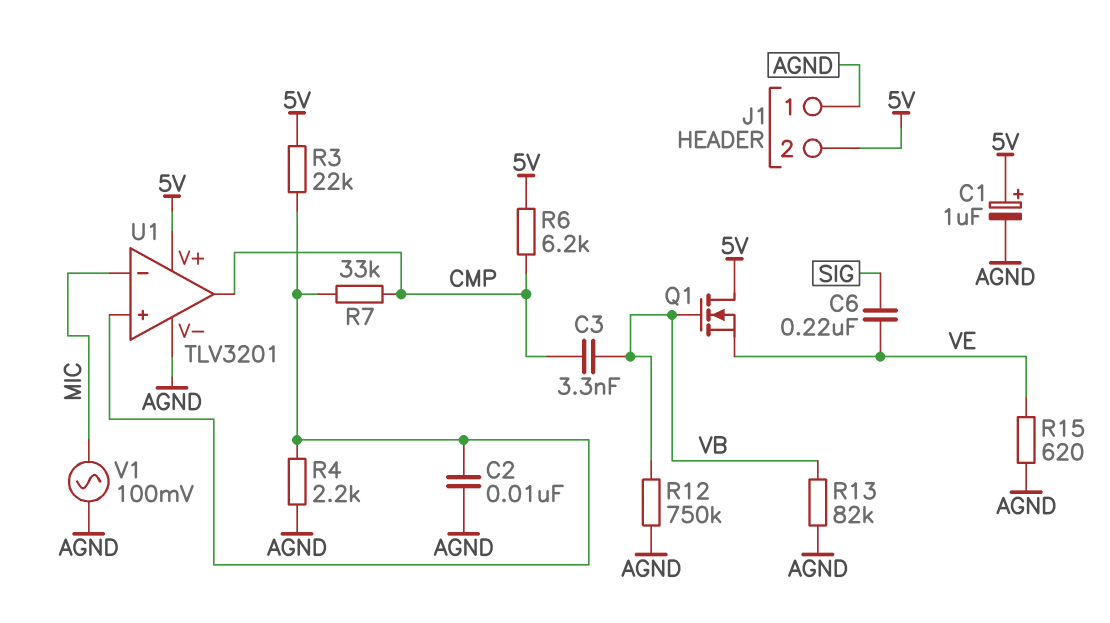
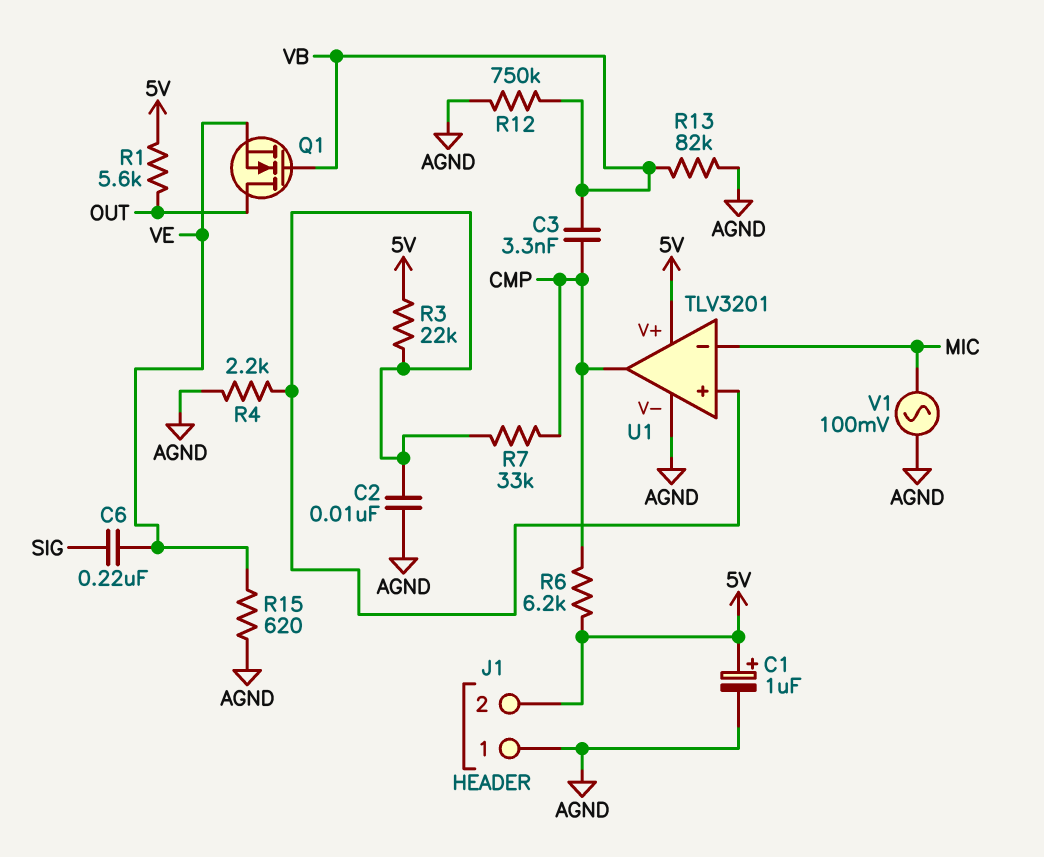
Q1: NMOS (G VB, D 5V, S VE) -> NMOS (G VB, D OUT, S VE)
R1: none -> 5.6k (5V, OUT)

